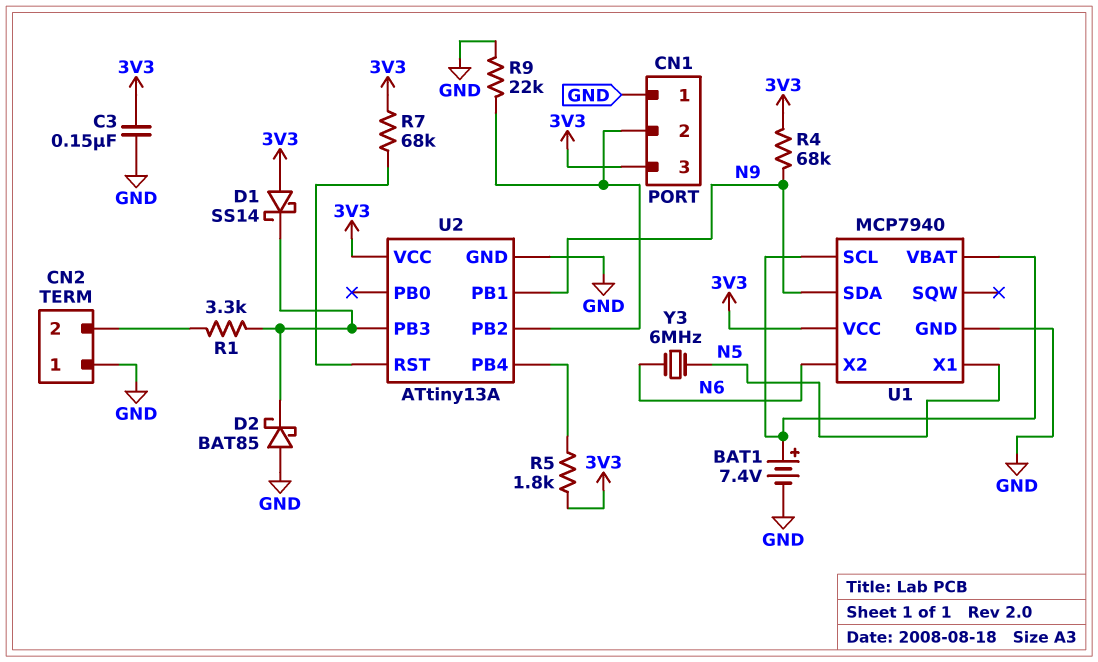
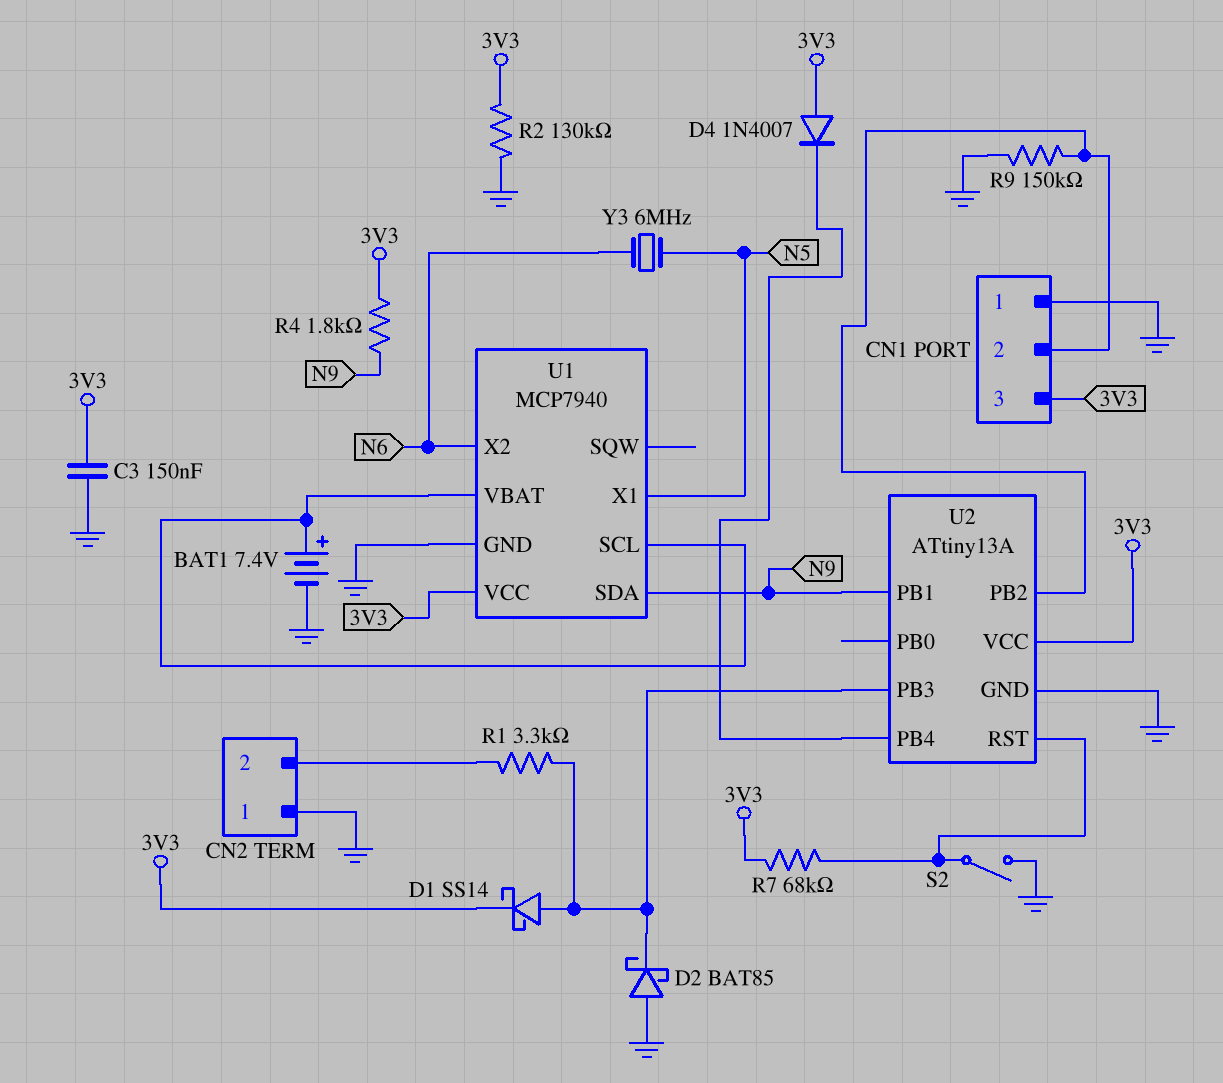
D1: schottky SS14 (A 3V3, K U2/PB3) -> schottky SS14 (A U2/PB3, K 3V3)
D4: none -> diode 1N4007 (A 3V3, K U2/PB4)
R2: none -> 130k (3V3, GND)
R4: 68k (3V3, N9) -> 1.8k (3V3, N9)
R5: 1.8k (3V3, U2/PB4) -> none
R9: 22k (CN1/2, GND) -> 150k (CN1/2, GND)
S2: none -> switch (GND, U2/RST)

